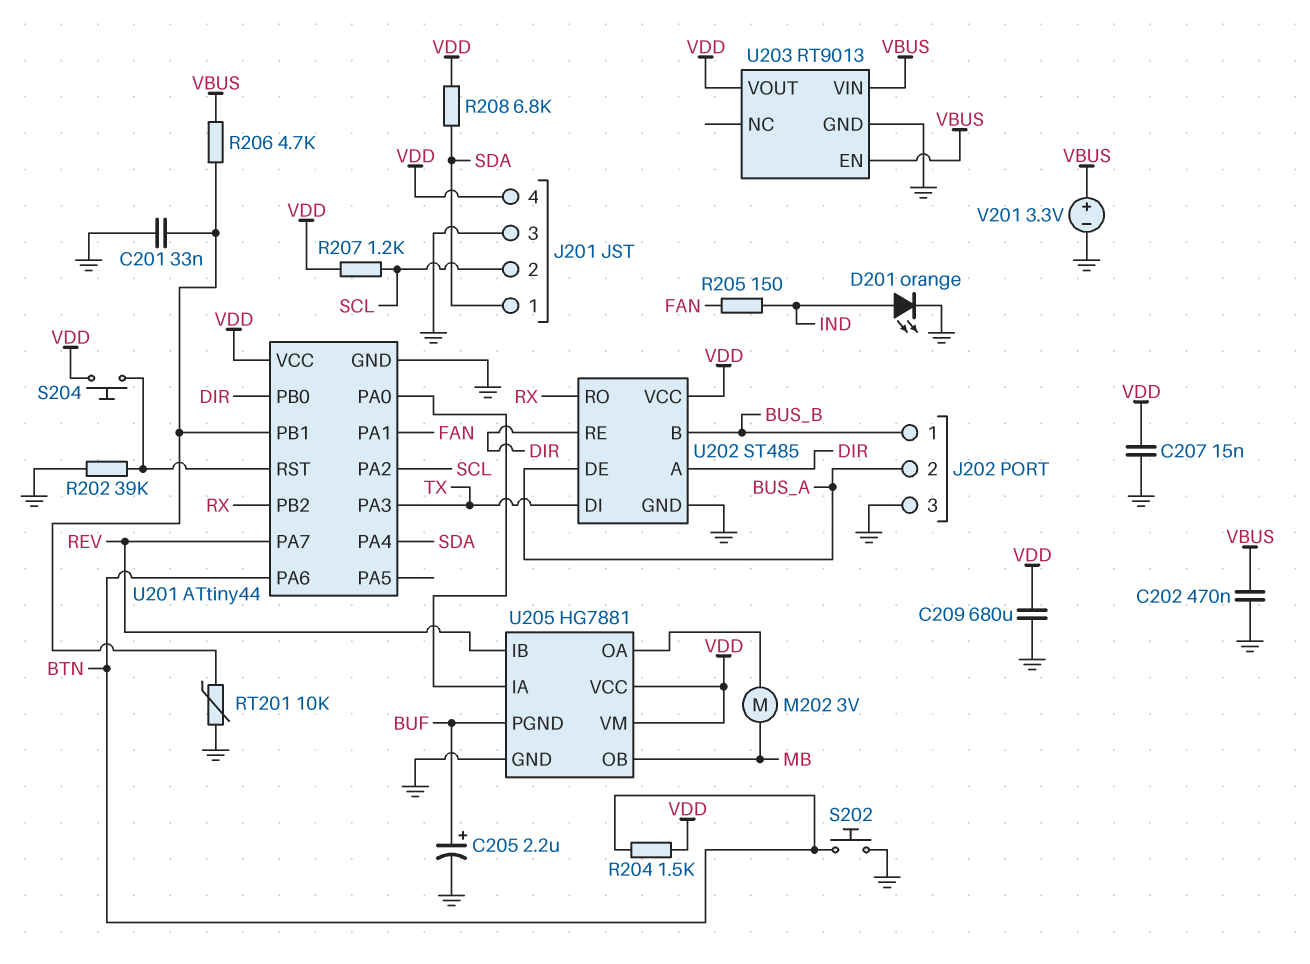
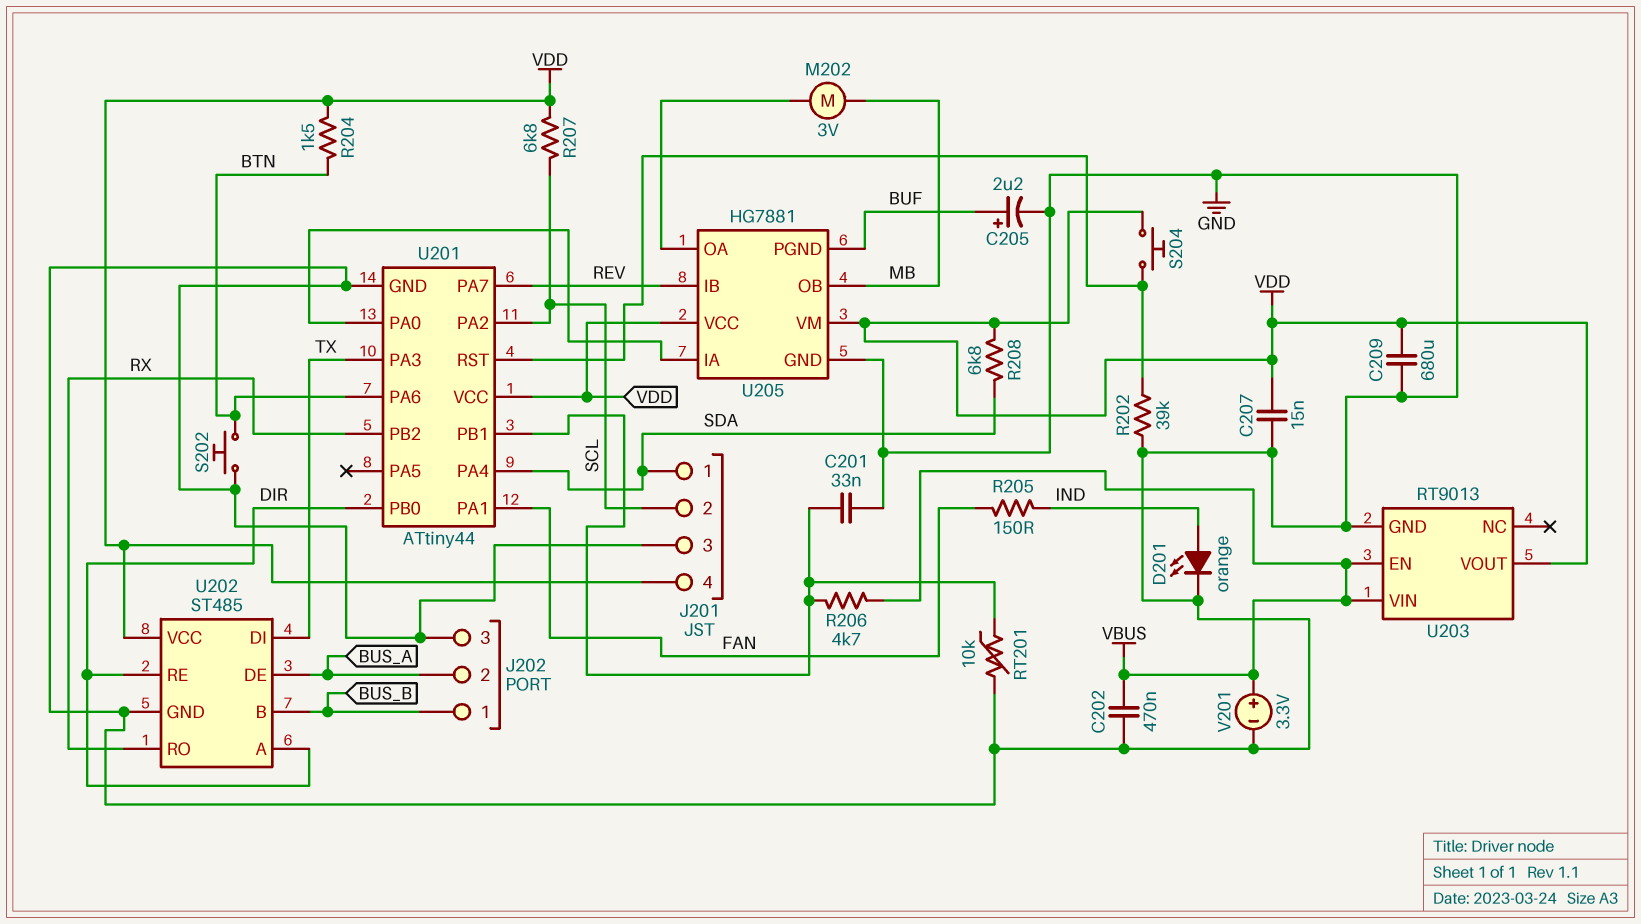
R207: 1.2k (SCL, VDD) -> 6.8k (SCL, VDD)

